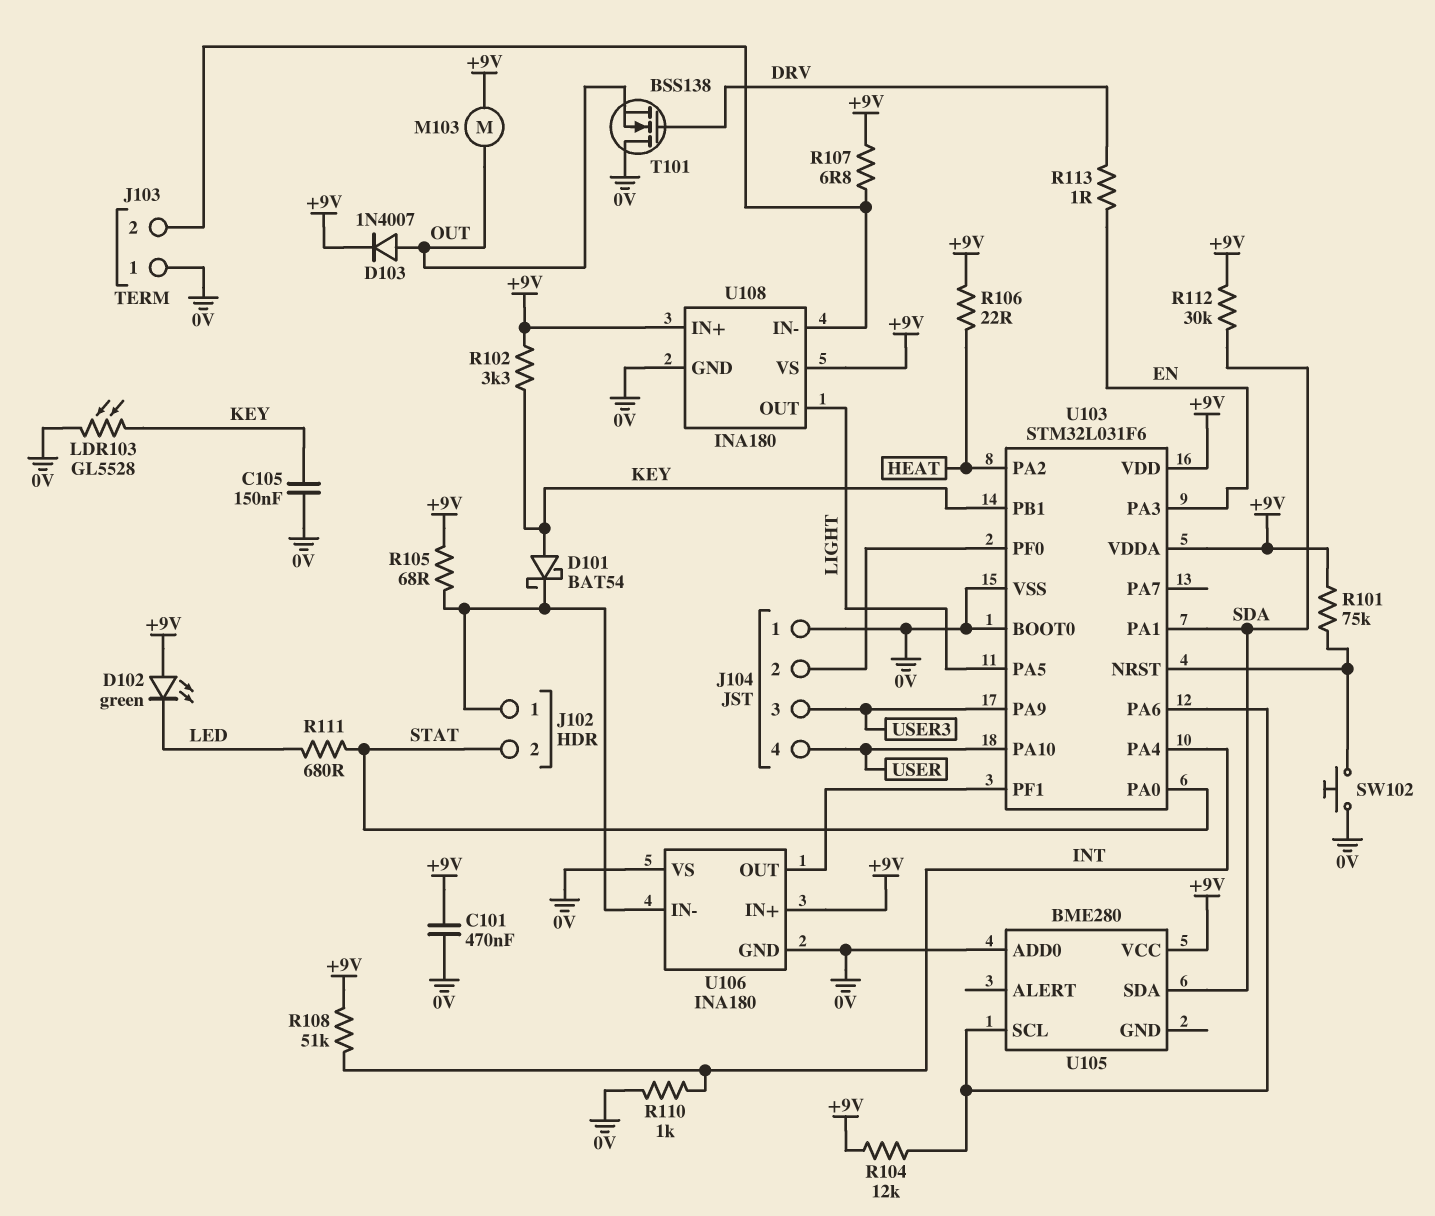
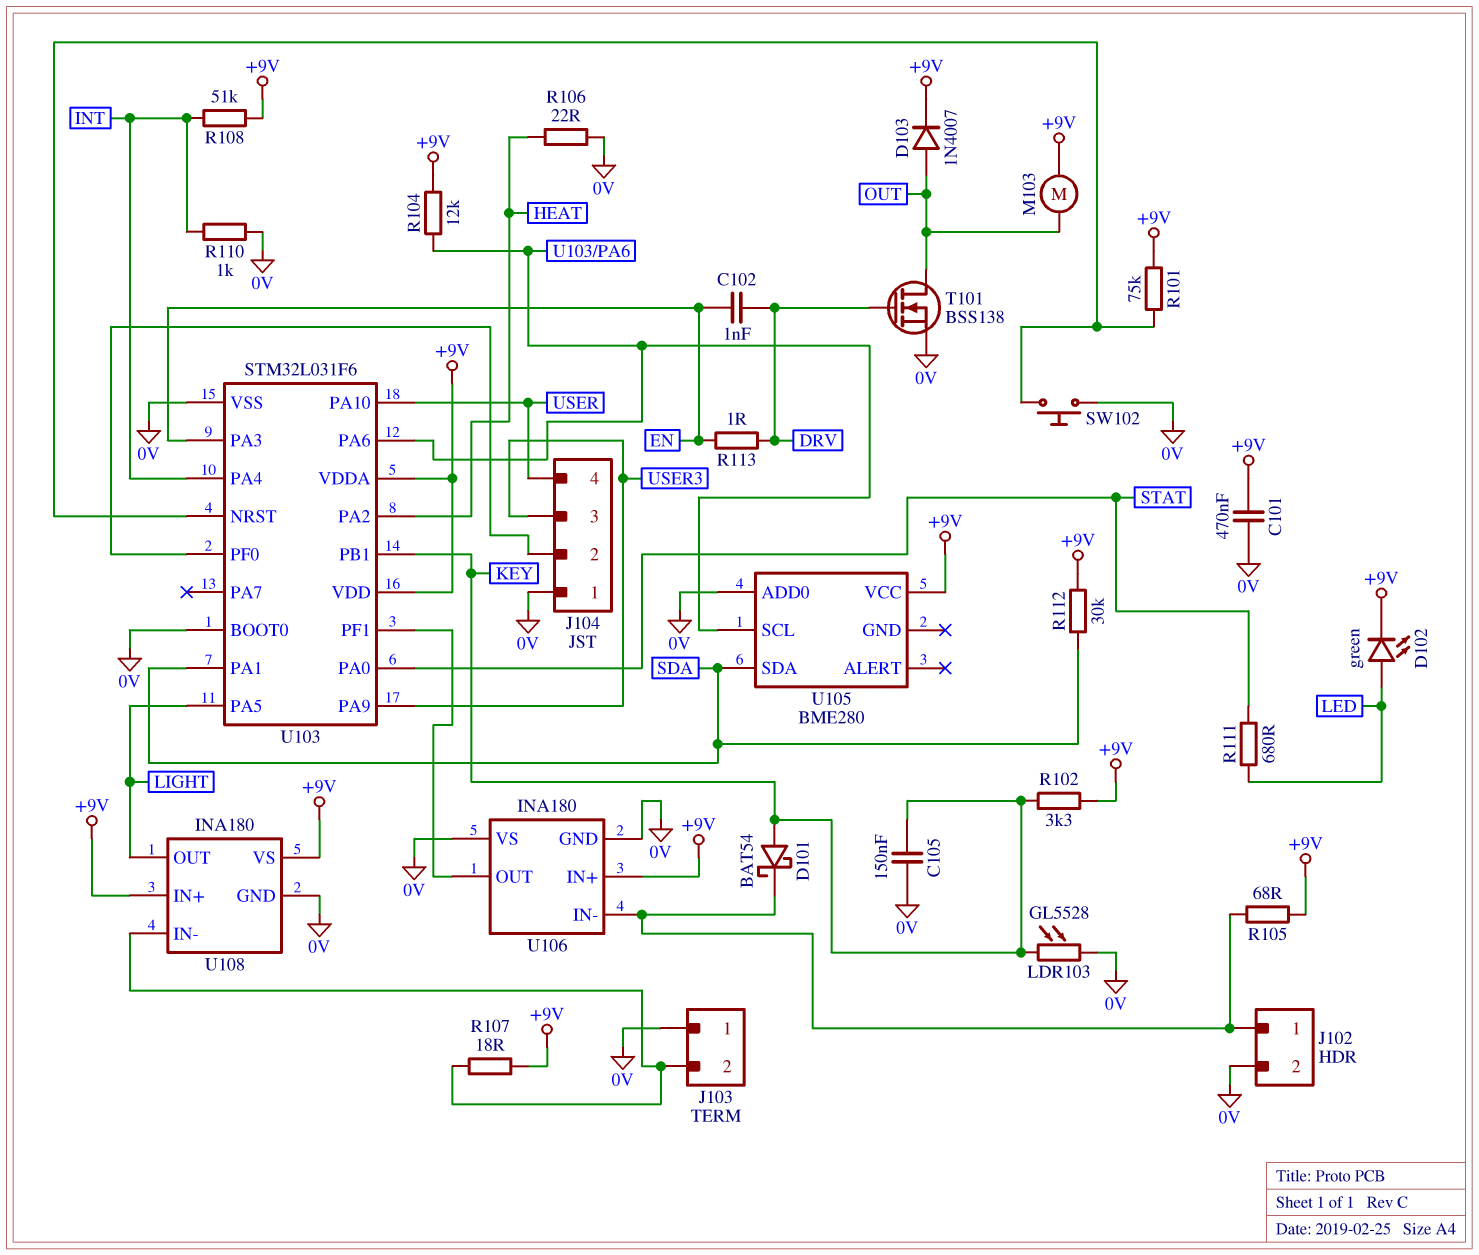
C102: none -> 1nF (DRV, EN)
D102: LED green (A +9V, K LED) -> LED green (A LED, K +9V)
J102 pin 2: STAT -> 0V
R106: 22 (+9V, HEAT) -> 22 (0V, HEAT)
R107: 6.8 (+9V, J103/2) -> 18 (+9V, J103/2)
T101: NMOS BSS138 (G DRV, D 0V, S OUT) -> NMOS BSS138 (G DRV, D OUT, S 0V)

